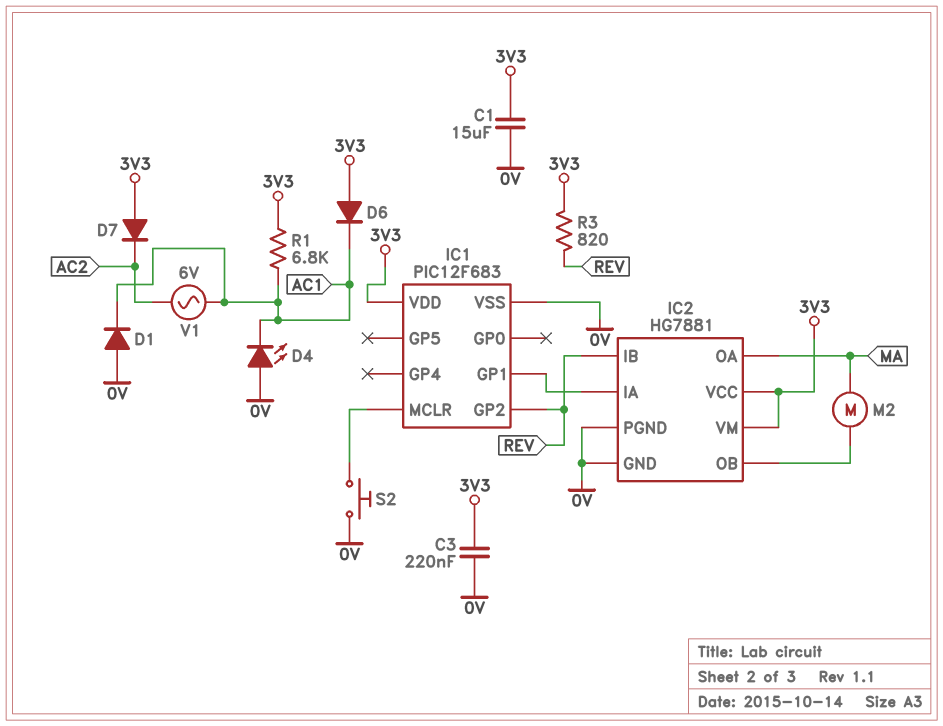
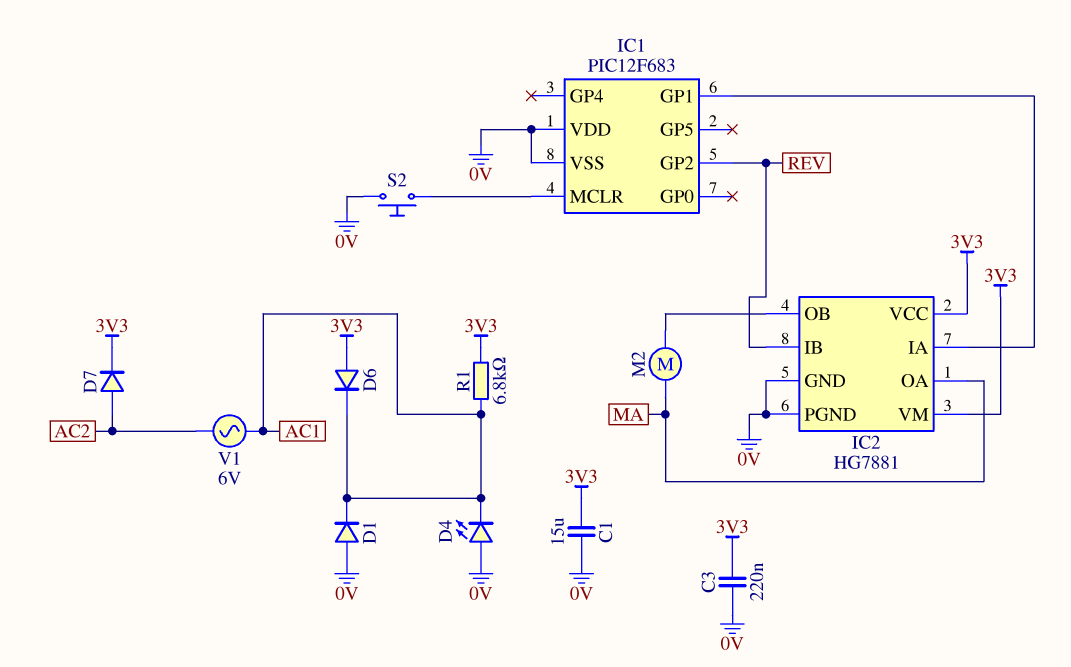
D7: diode (A 3V3, K AC2) -> diode (A AC2, K 3V3)
IC1 pin VDD: 3V3 -> 0V
R3: 820 (3V3, REV) -> none

